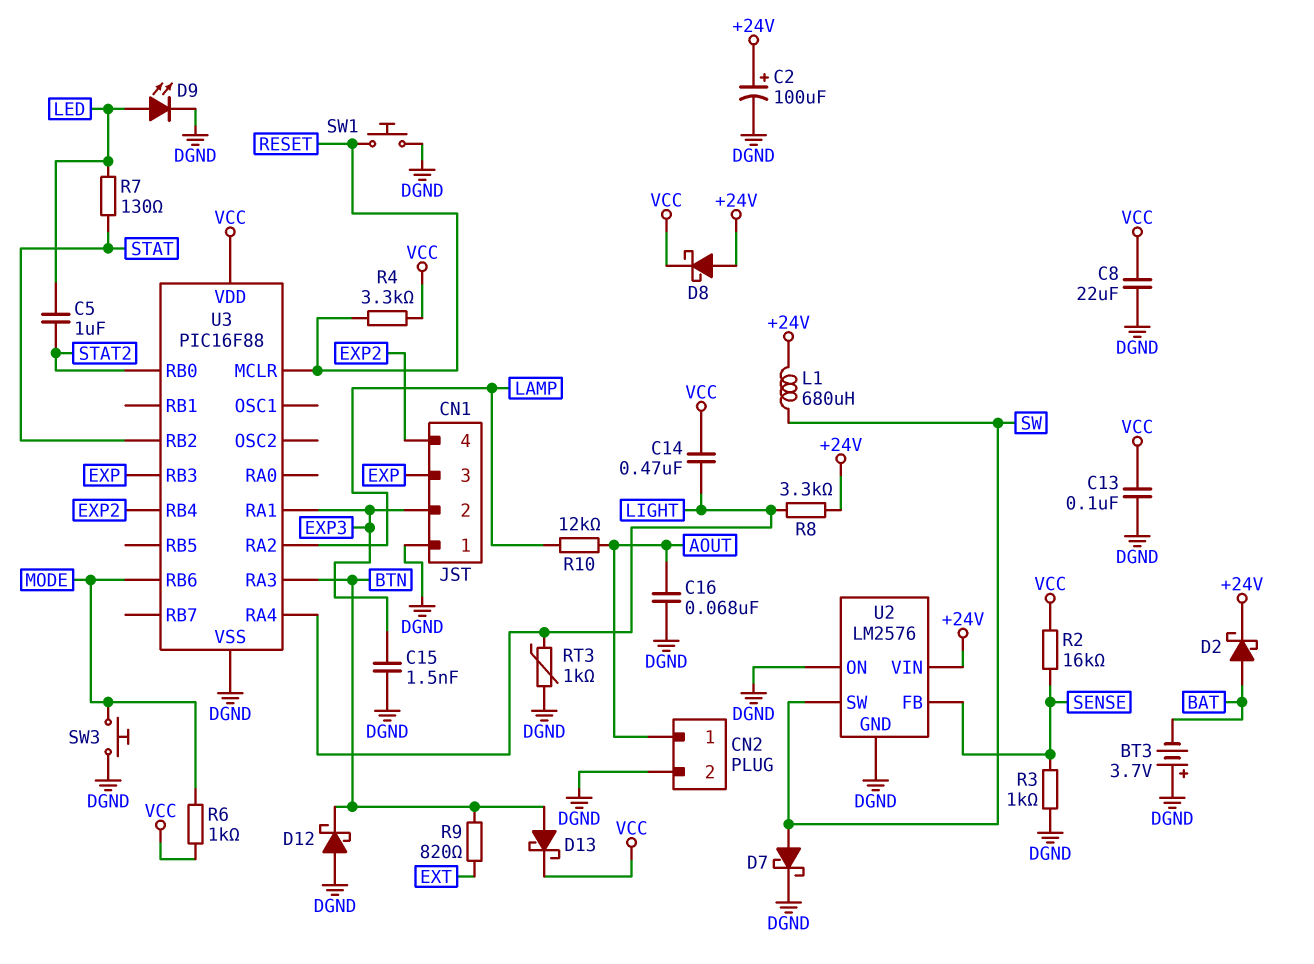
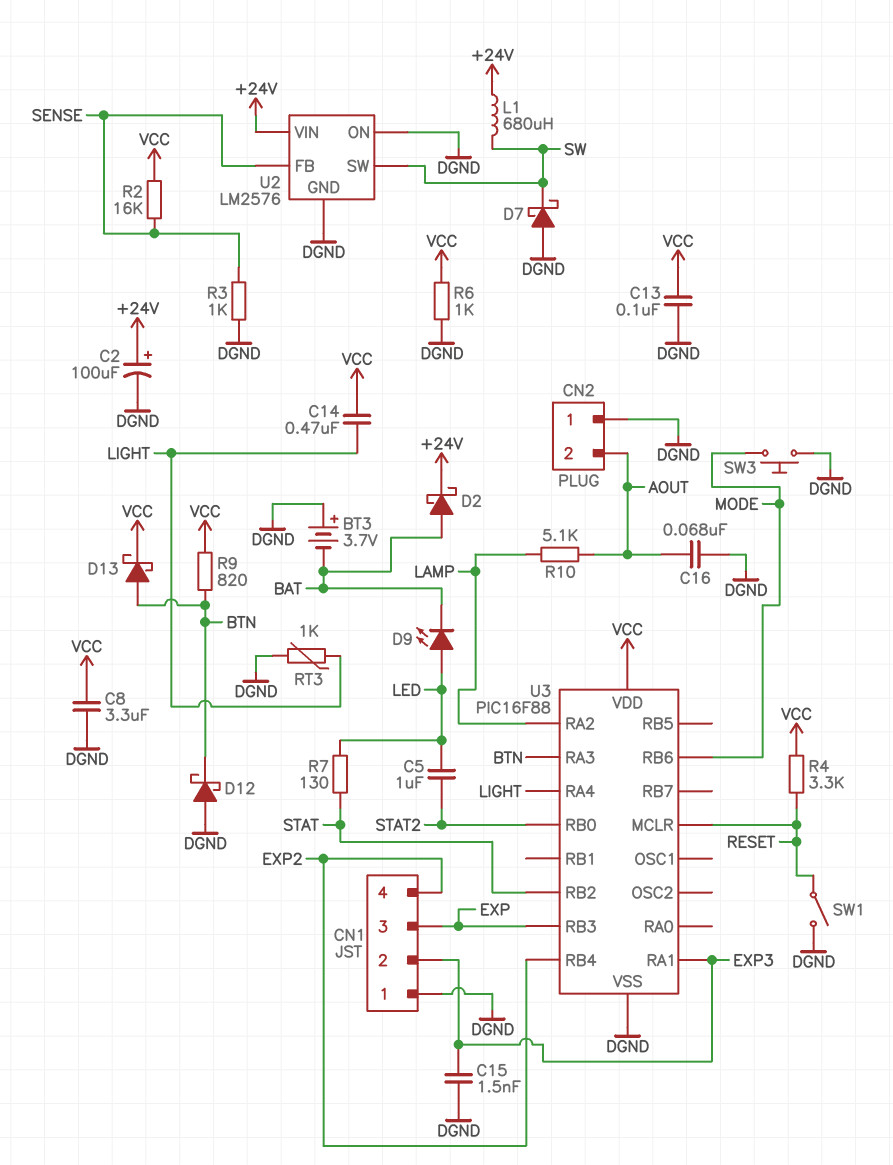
C8: 22uF (DGND, VCC) -> 3.3uF (DGND, VCC)
CN2 pin 1: AOUT -> DGND
CN2 pin 2: DGND -> AOUT
D7: schottky (A SW, K DGND) -> schottky (A DGND, K SW)
D8: schottky (A +24V, K VCC) -> none
D9: LED (A LED, K DGND) -> LED (A LED, K BAT)
R6: 1k (MODE, VCC) -> 1k (DGND, VCC)
R8: 3.3k (+24V, LIGHT) -> none
R9: 820 (BTN, EXT) -> 820 (BTN, VCC)
R10: 12k (AOUT, LAMP) -> 5.1k (AOUT, LAMP)
SW1: button (DGND, RESET) -> switch (DGND, RESET)

